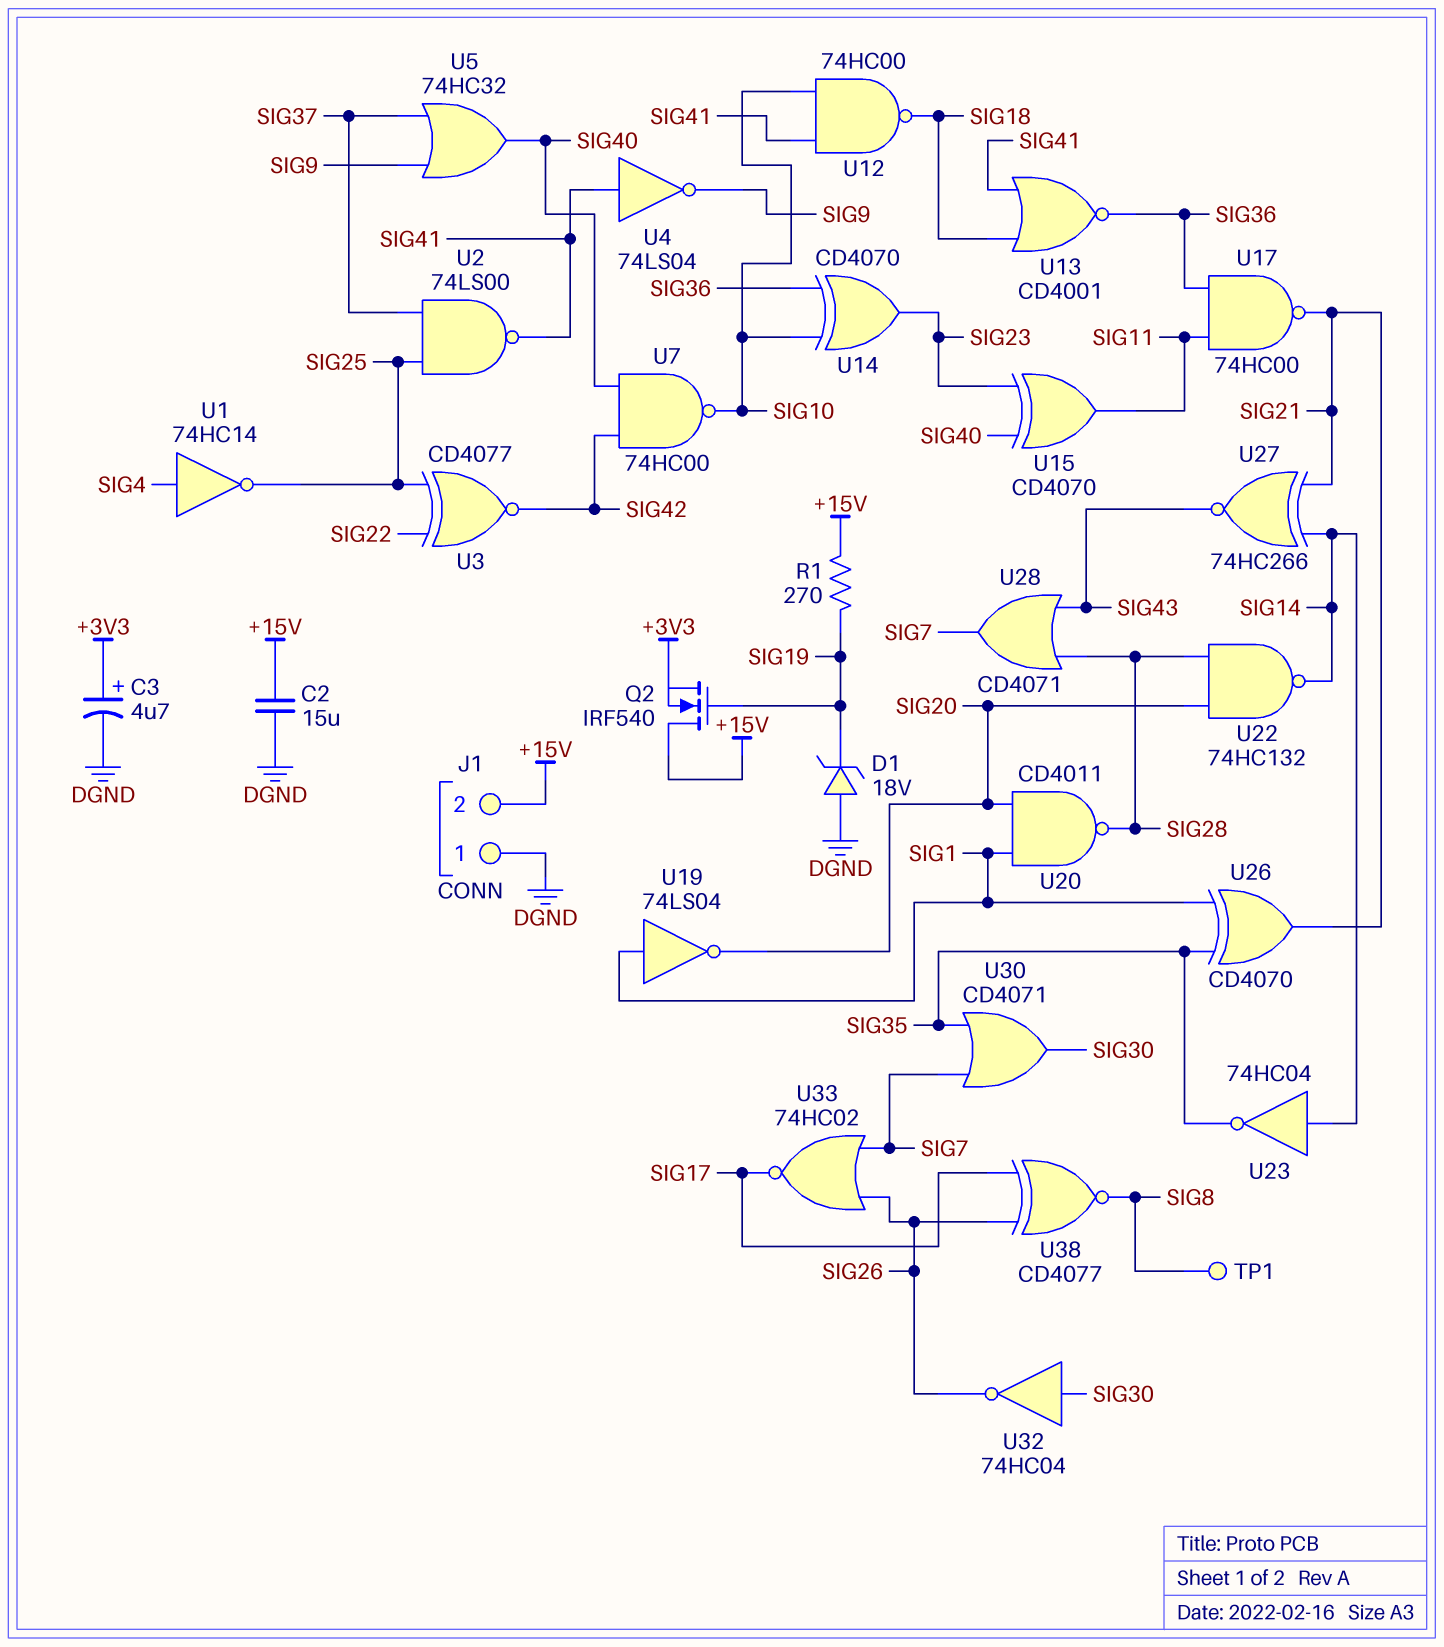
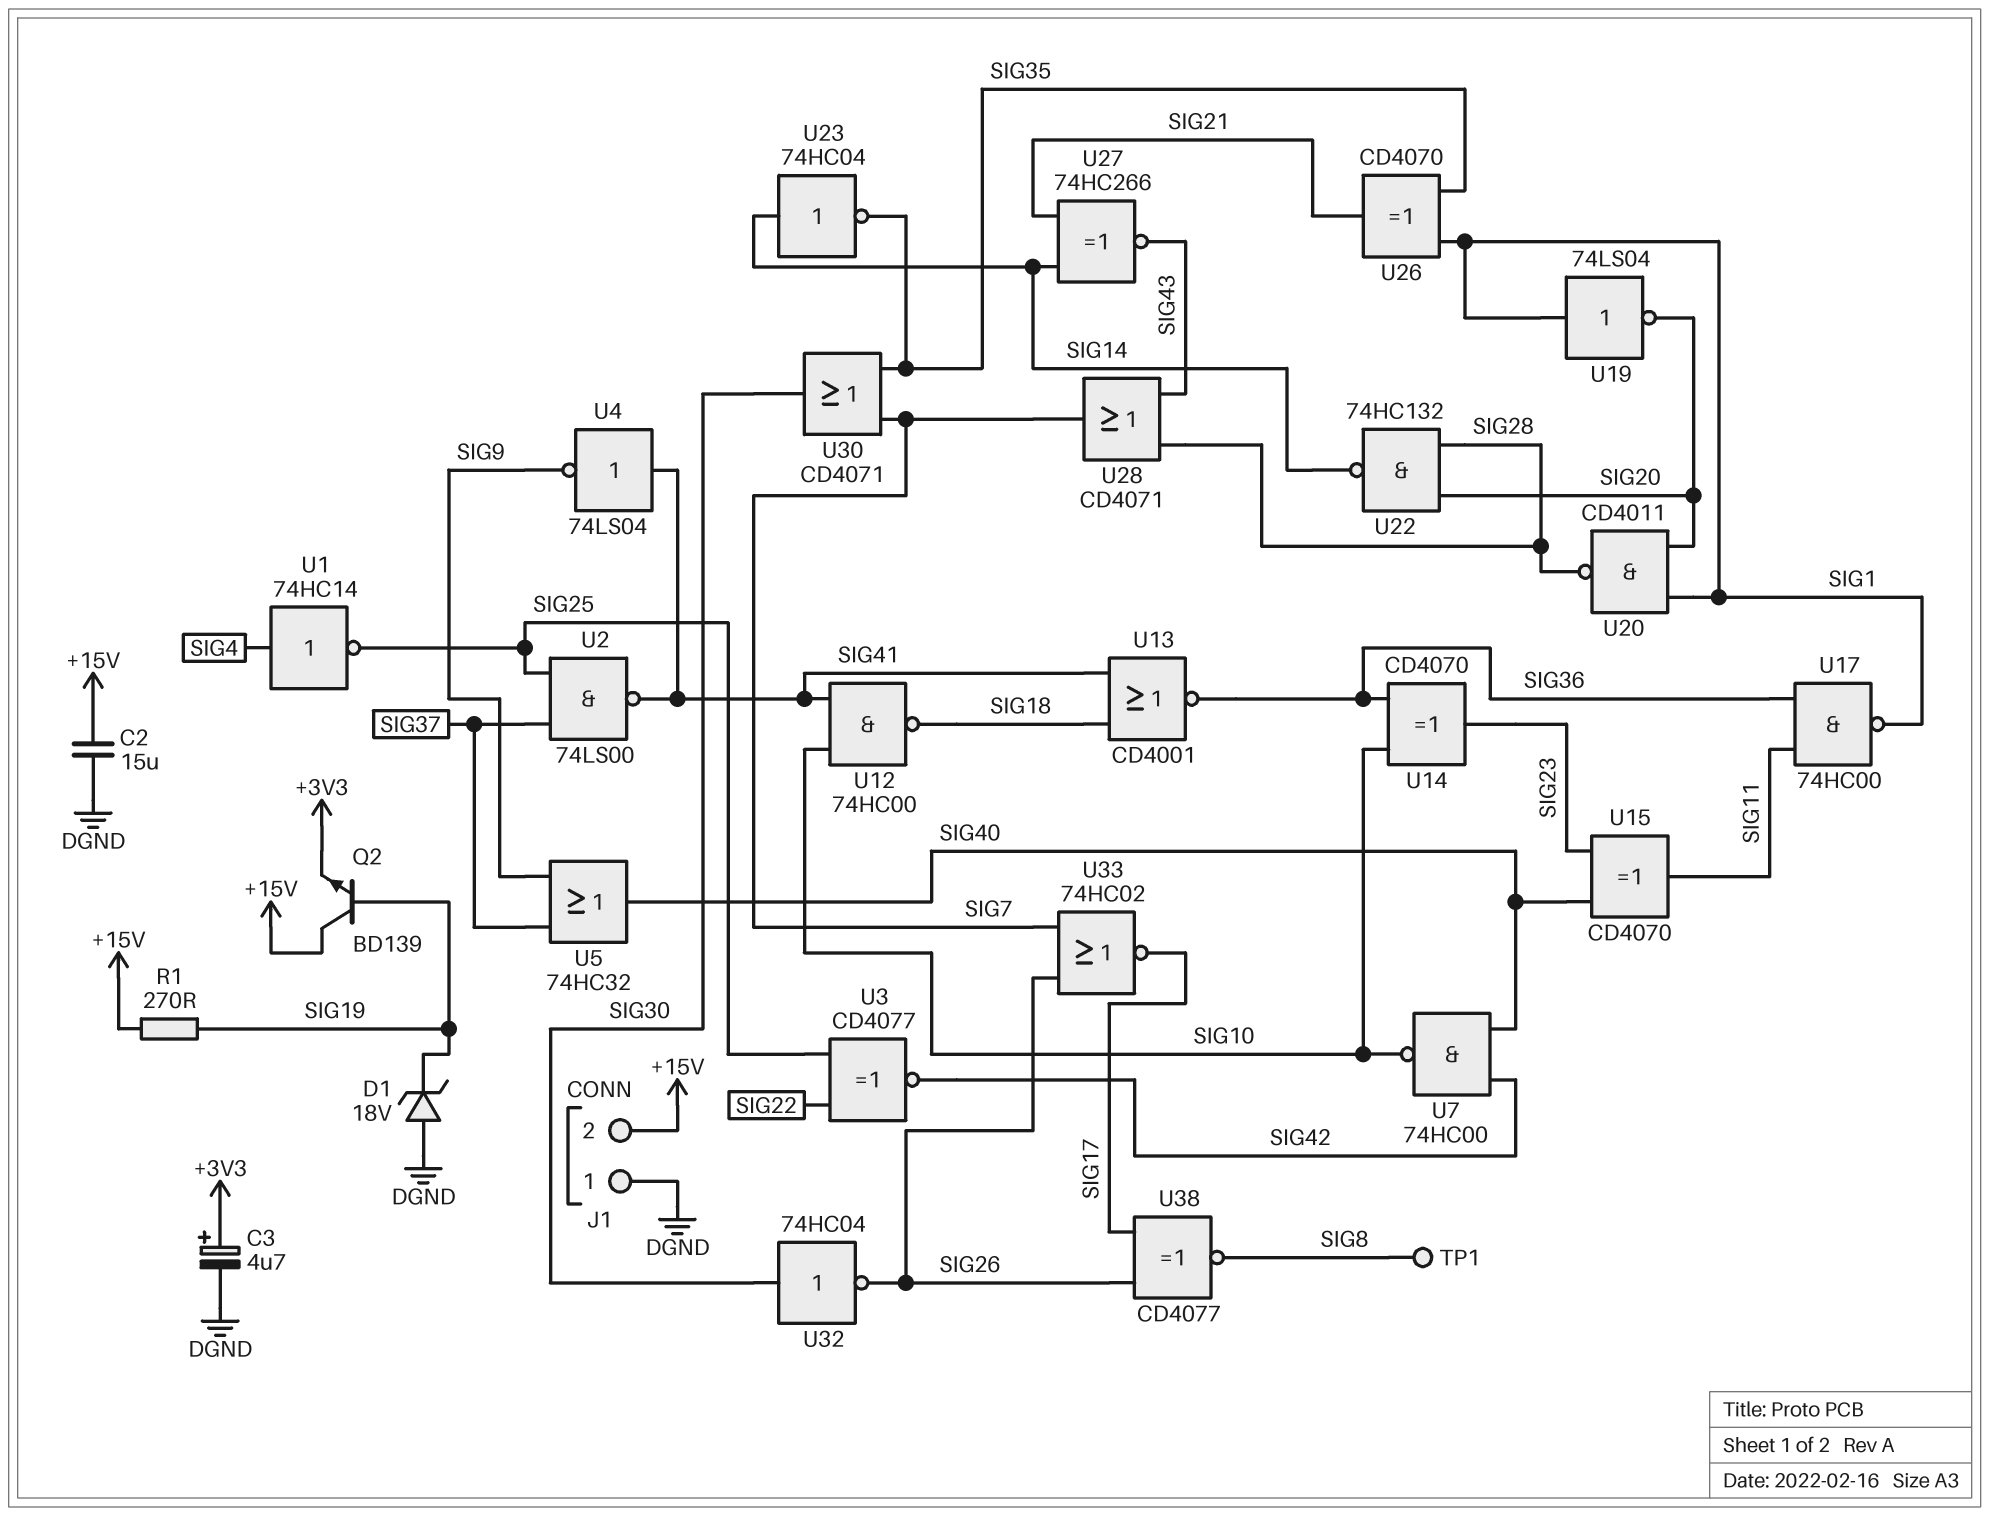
Q2: NMOS IRF540 (G SIG19, D +15V, S +3V3) -> NPN BD139 (B SIG19, C +15V, E +3V3)
U17: NAND 74HC00 (in SIG11, in SIG36, out SIG21) -> NAND 74HC00 (in SIG11, in SIG36, out SIG1)

